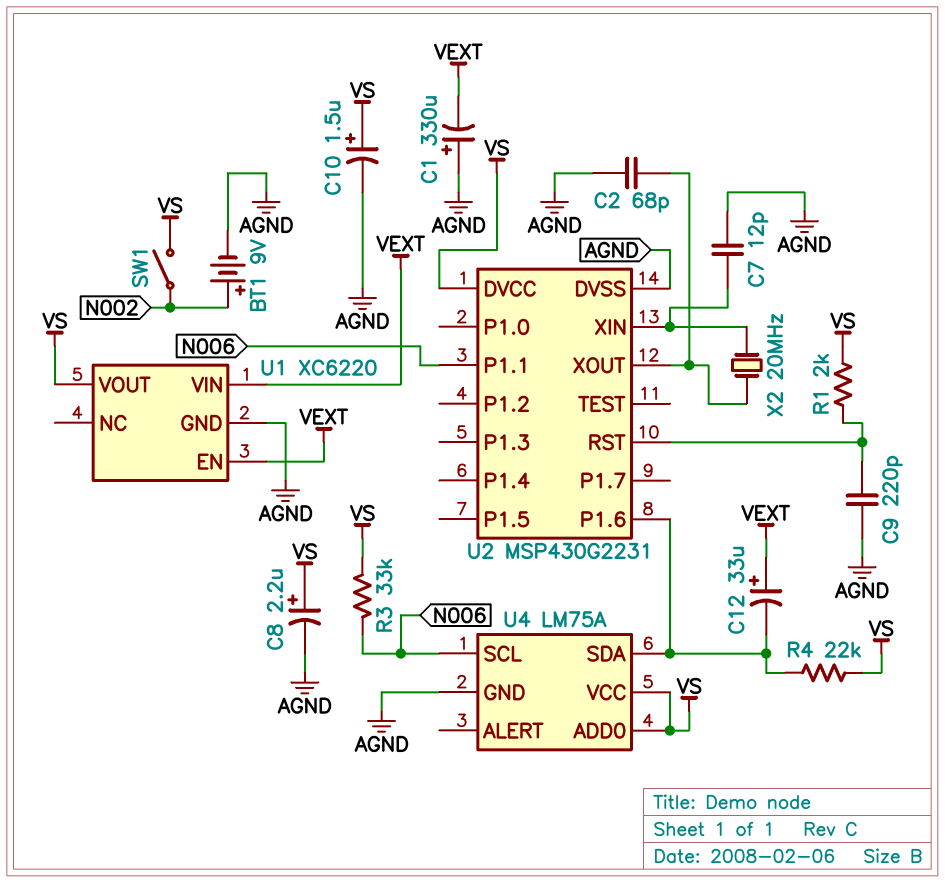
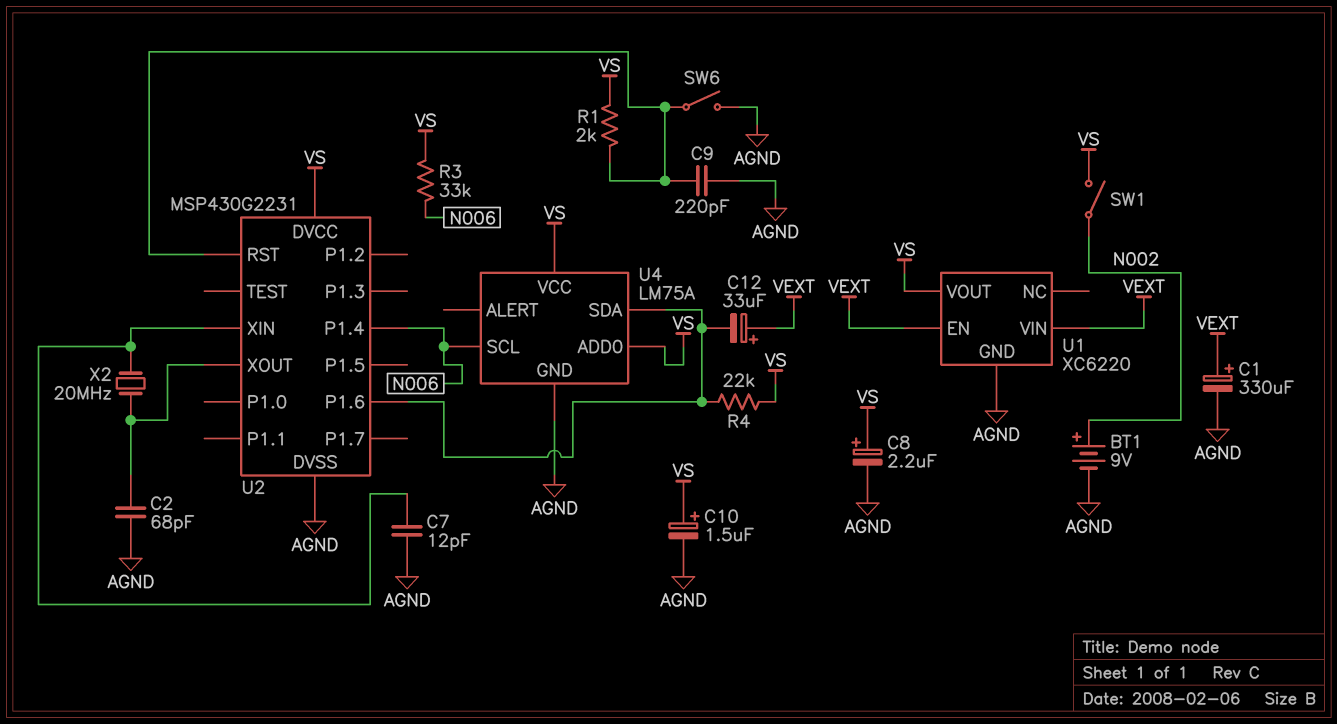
C1: 330uF (plus AGND, minus VEXT) -> 330uF (plus VEXT, minus AGND)
SW6: none -> switch (AGND, U2/RST)
U2 pin P1.1: N006 -> none
U2 pin P1.4: none -> N006

